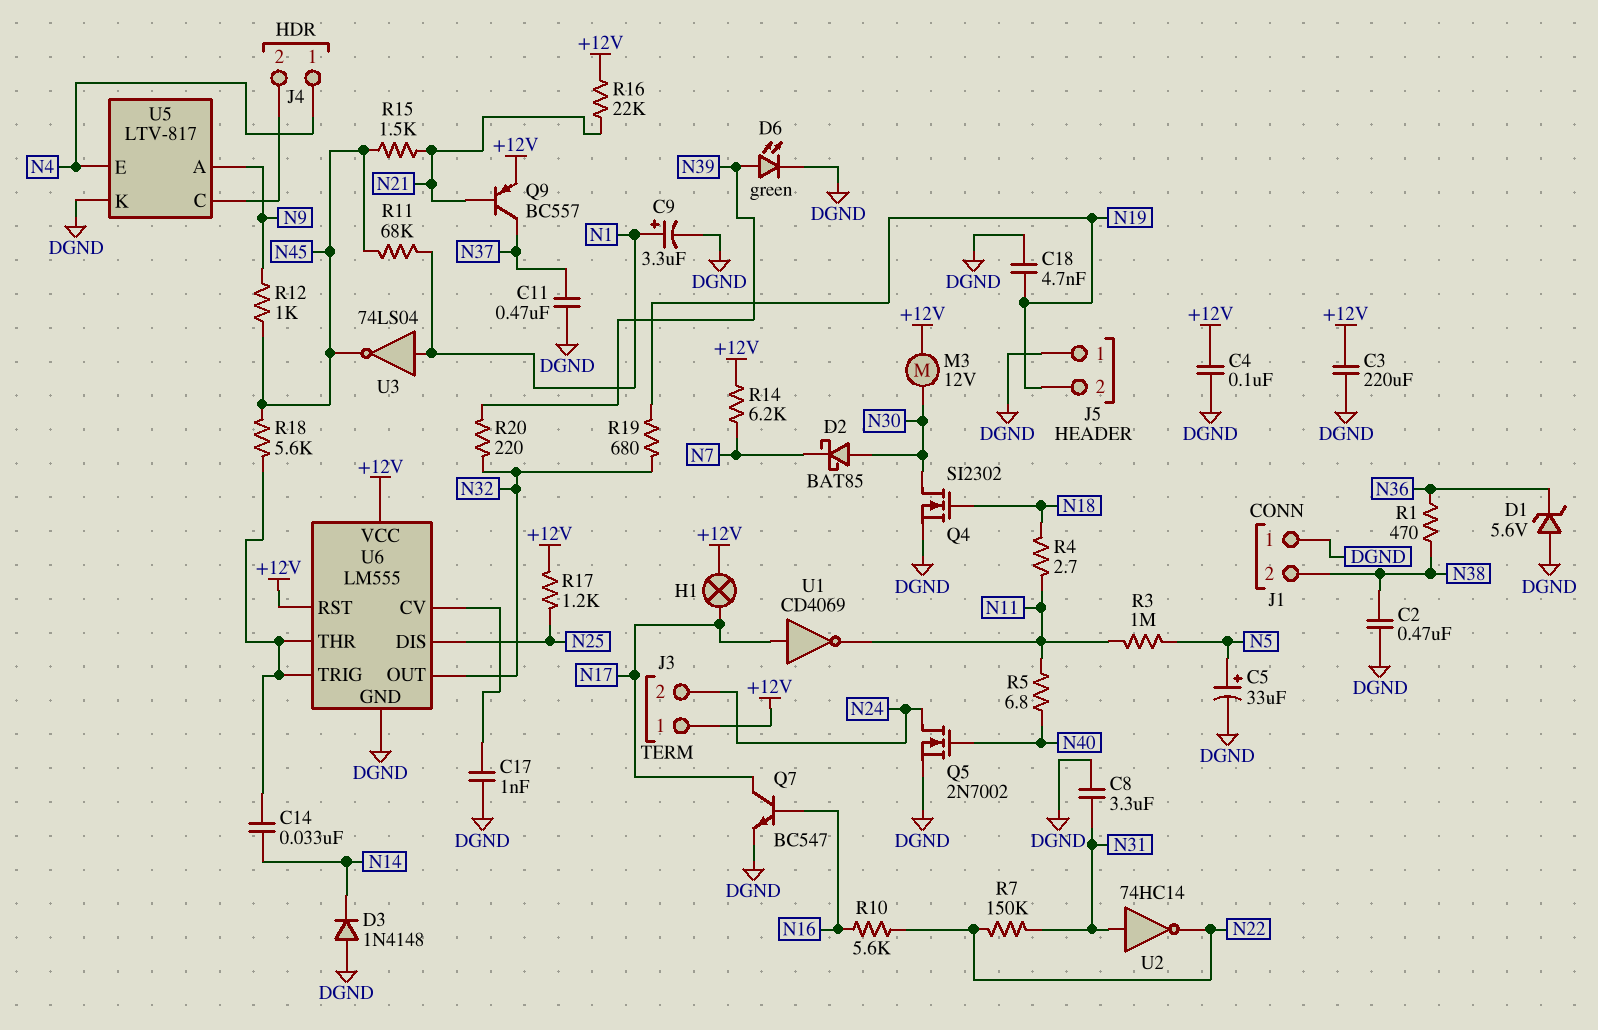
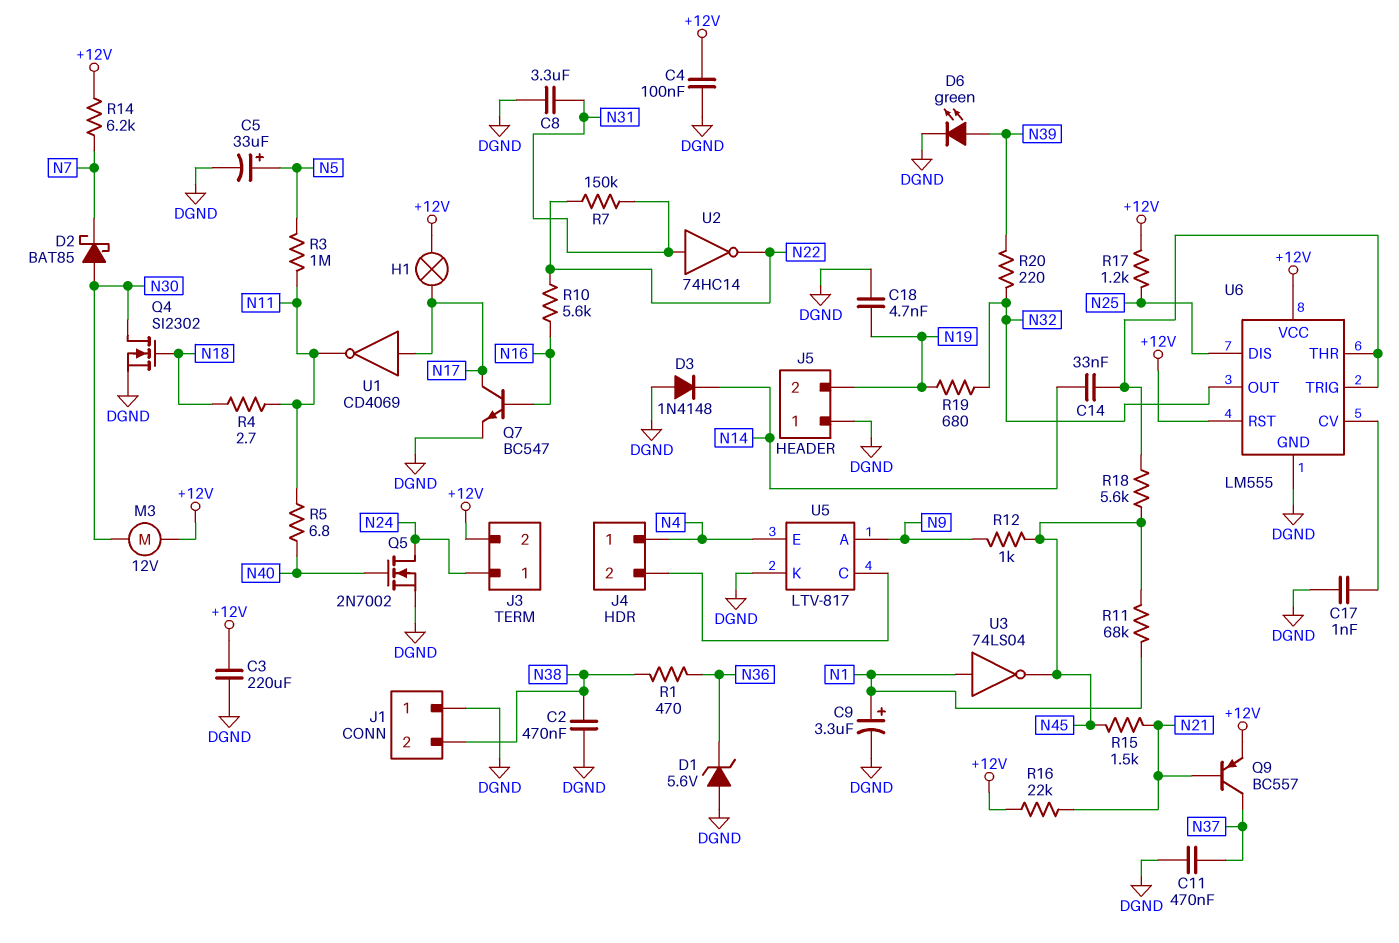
J3 pin 1: +12V -> N24
J3 pin 2: N24 -> +12V

